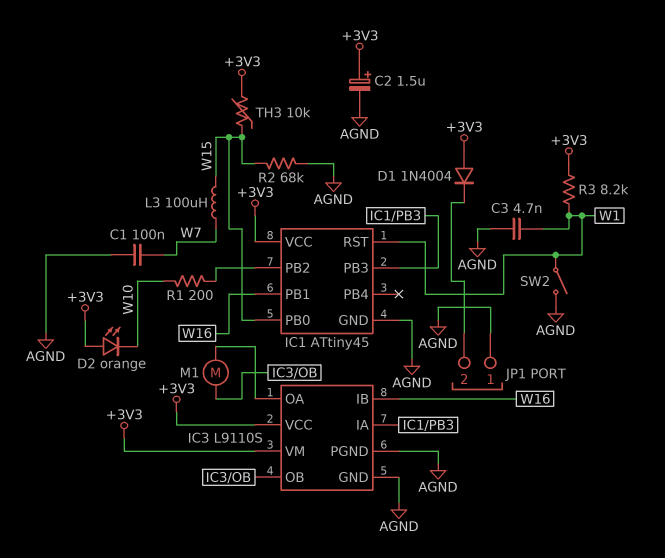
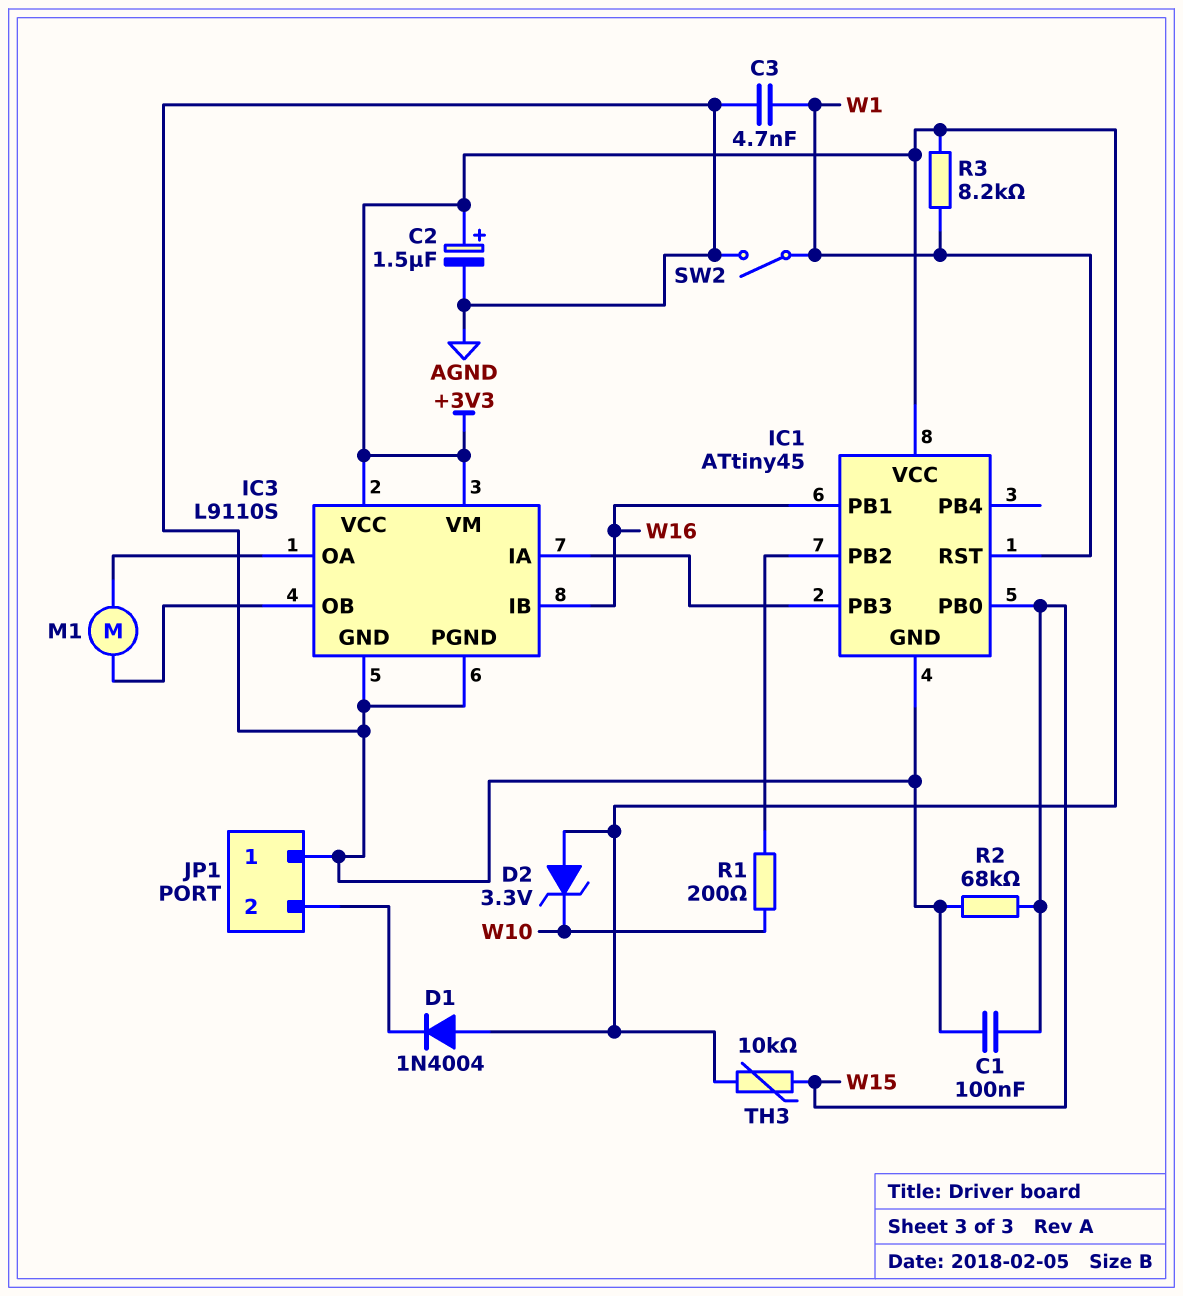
C1: 100nF (AGND, W7) -> 100nF (AGND, W15)
D2: LED orange (A +3V3, K W10) -> zener 3.3V (A +3V3, K W10)
L3: 100uH (W7, W15) -> none

